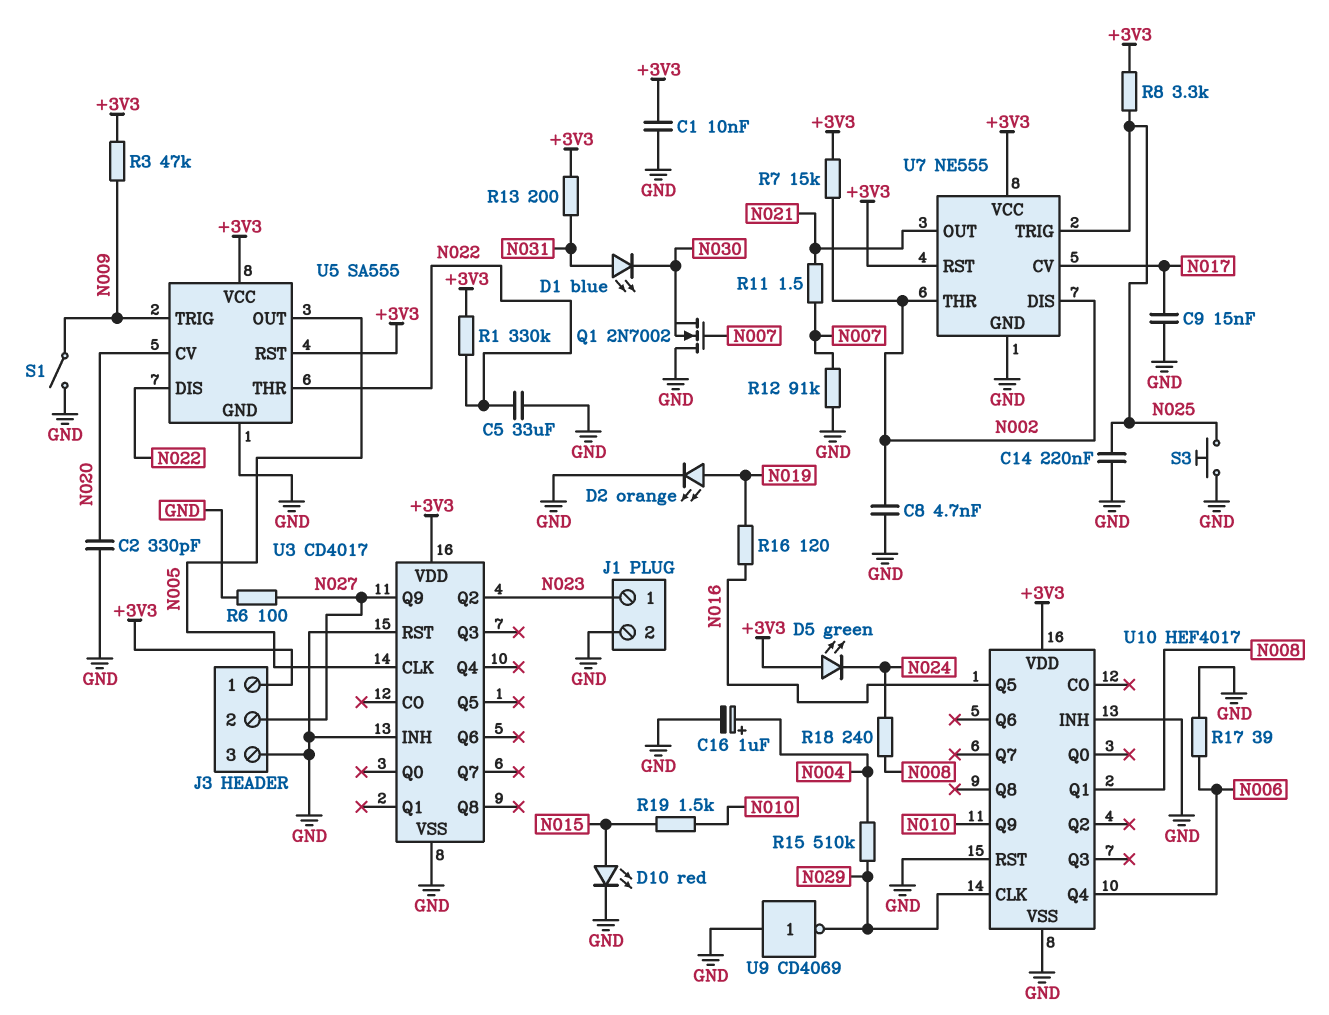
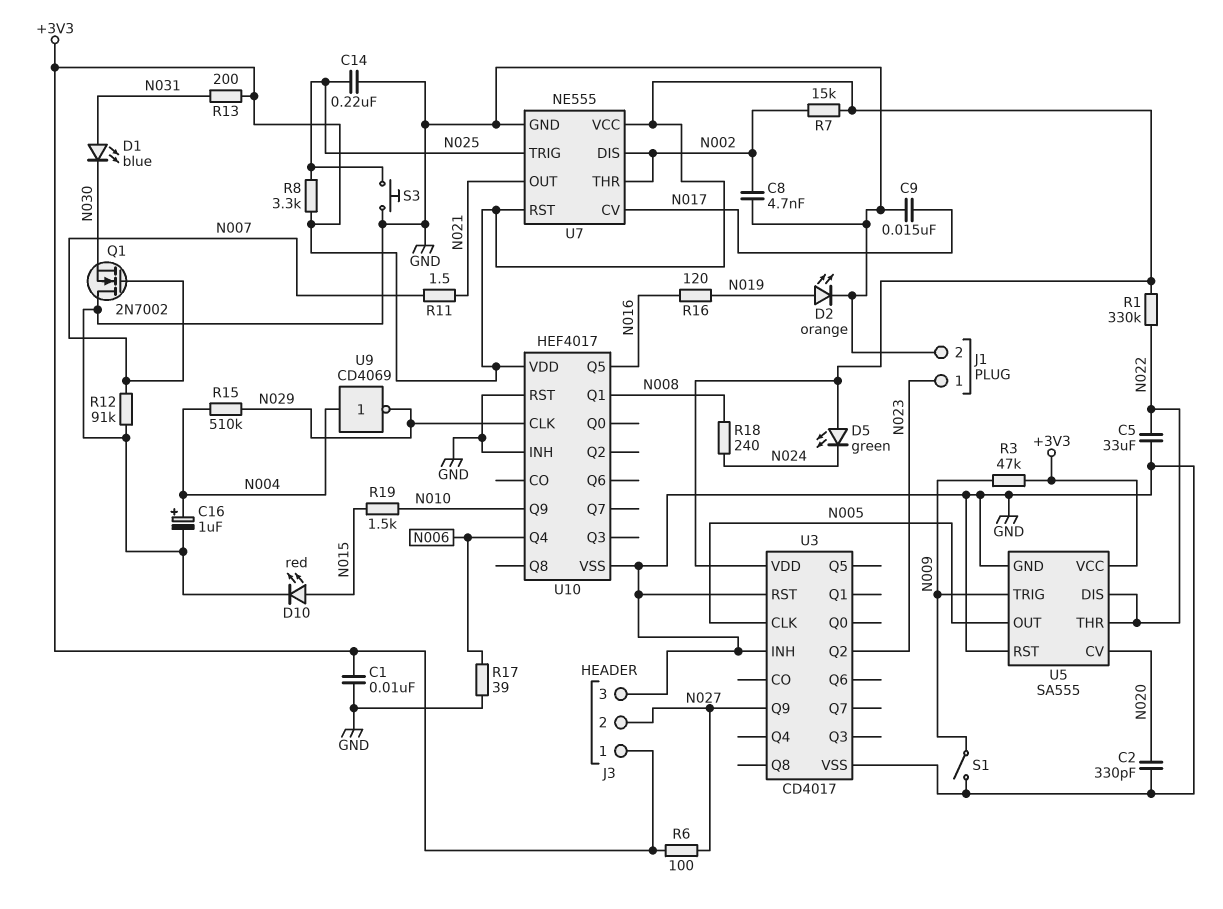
R6: 100 (GND, N027) -> 100 (+3V3, N027)
U5 pin RST: +3V3 -> GND
U9: NOT CD4069 (in GND, out N029) -> NOT CD4069 (in N004, out N029)

